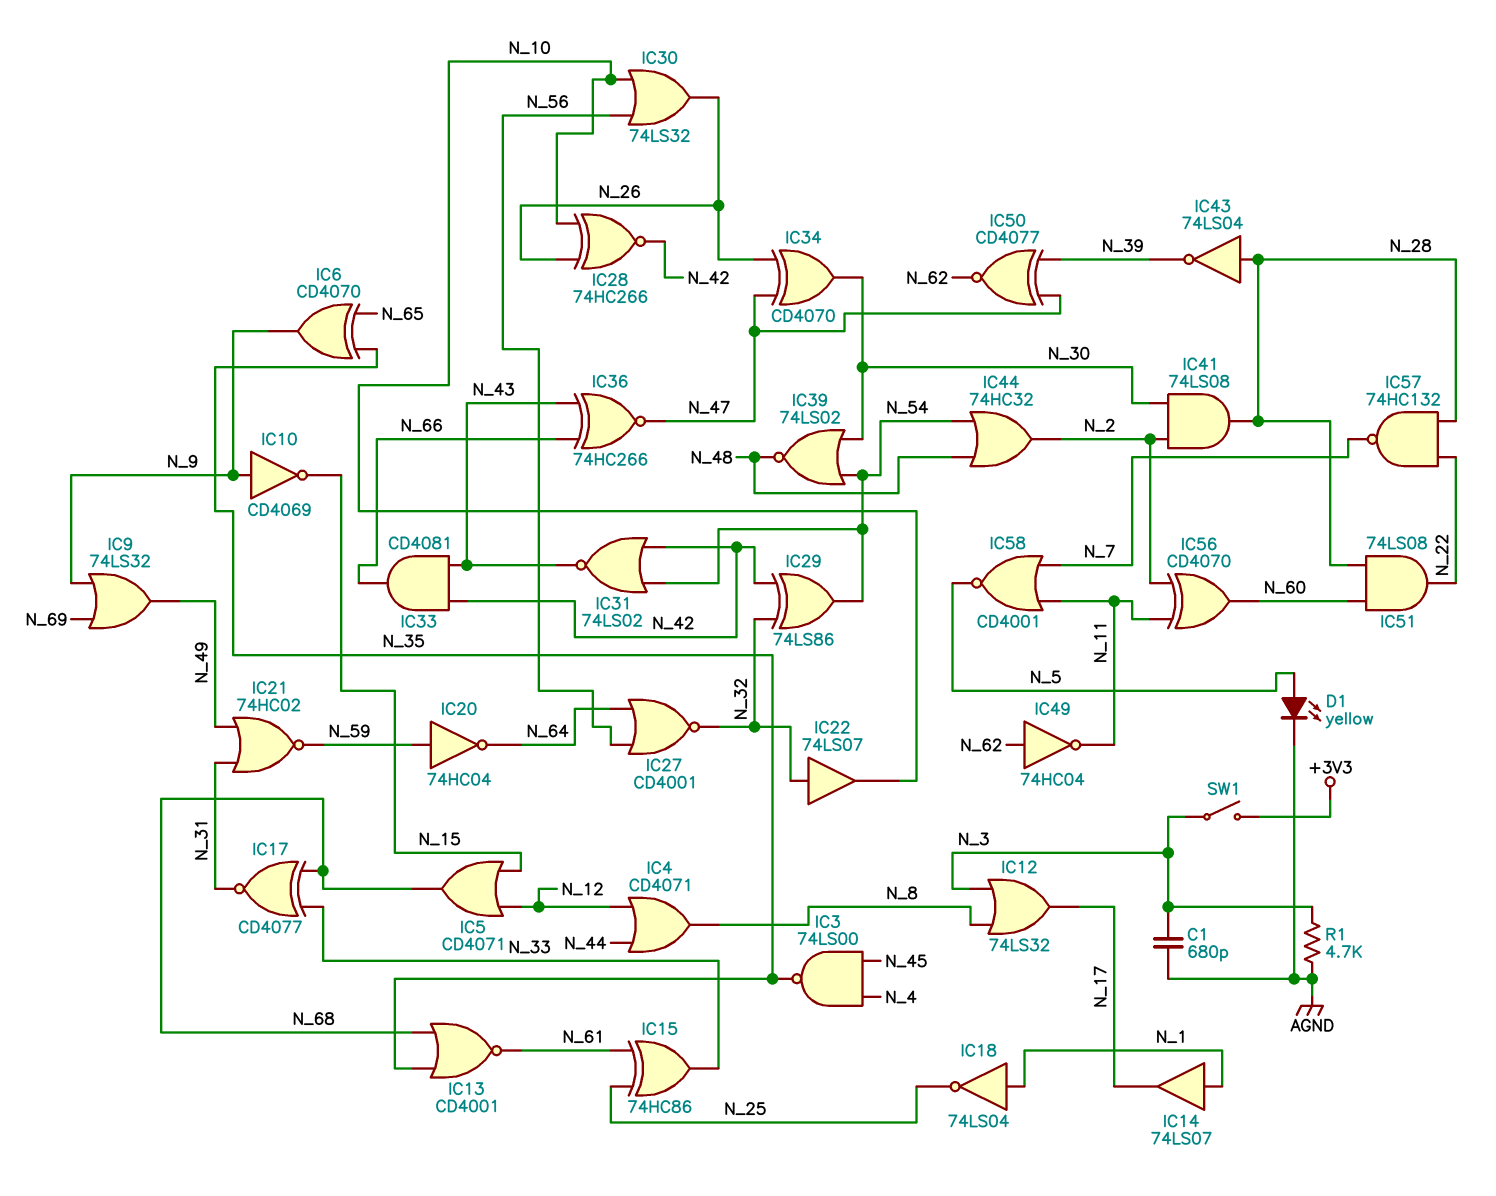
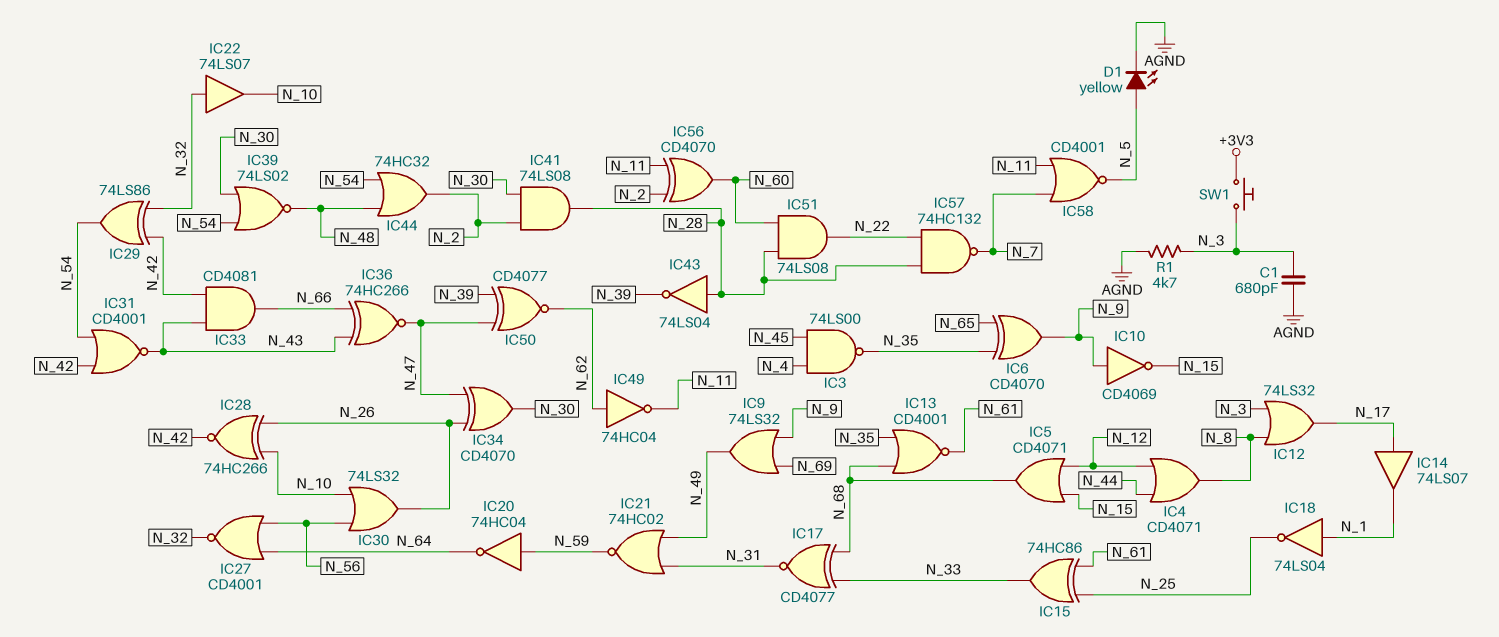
IC14: buffer 74LS07 (in N_1, out N_17) -> buffer 74LS07 (in N_17, out N_1)
IC31: NOR 74LS02 (in N_42, in N_54, out N_43) -> NOR CD4001 (in N_42, in N_54, out N_43)
SW1: switch (+3V3, N_3) -> button (+3V3, N_3)

